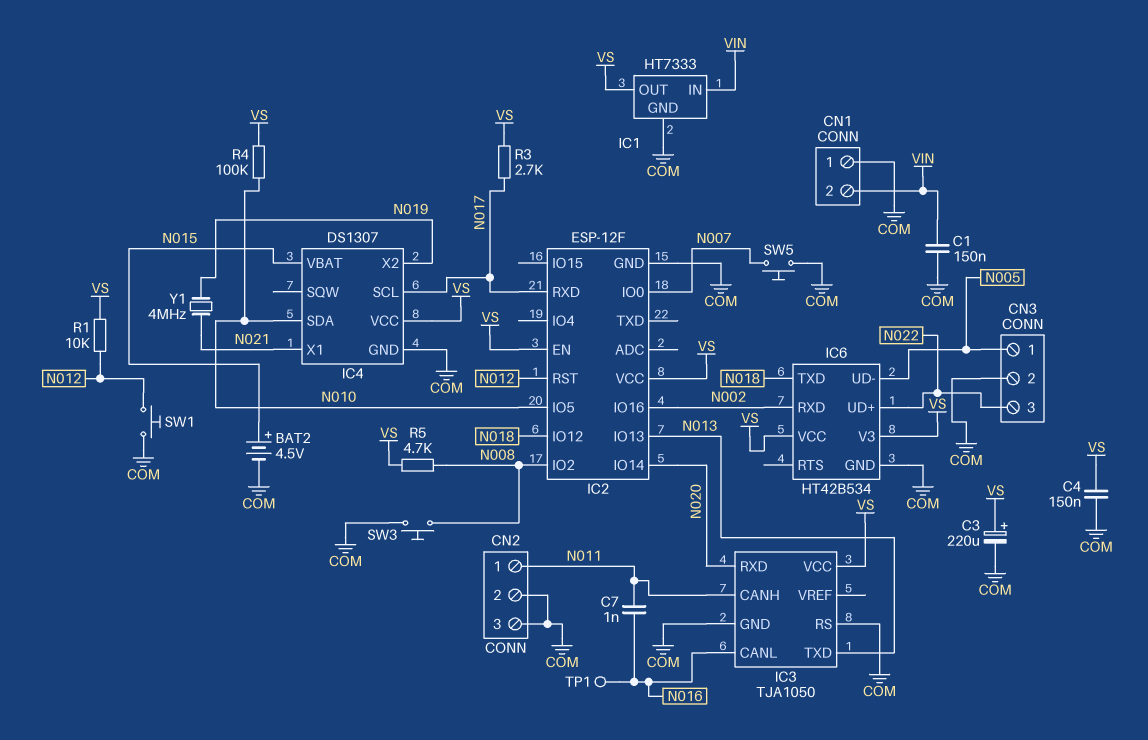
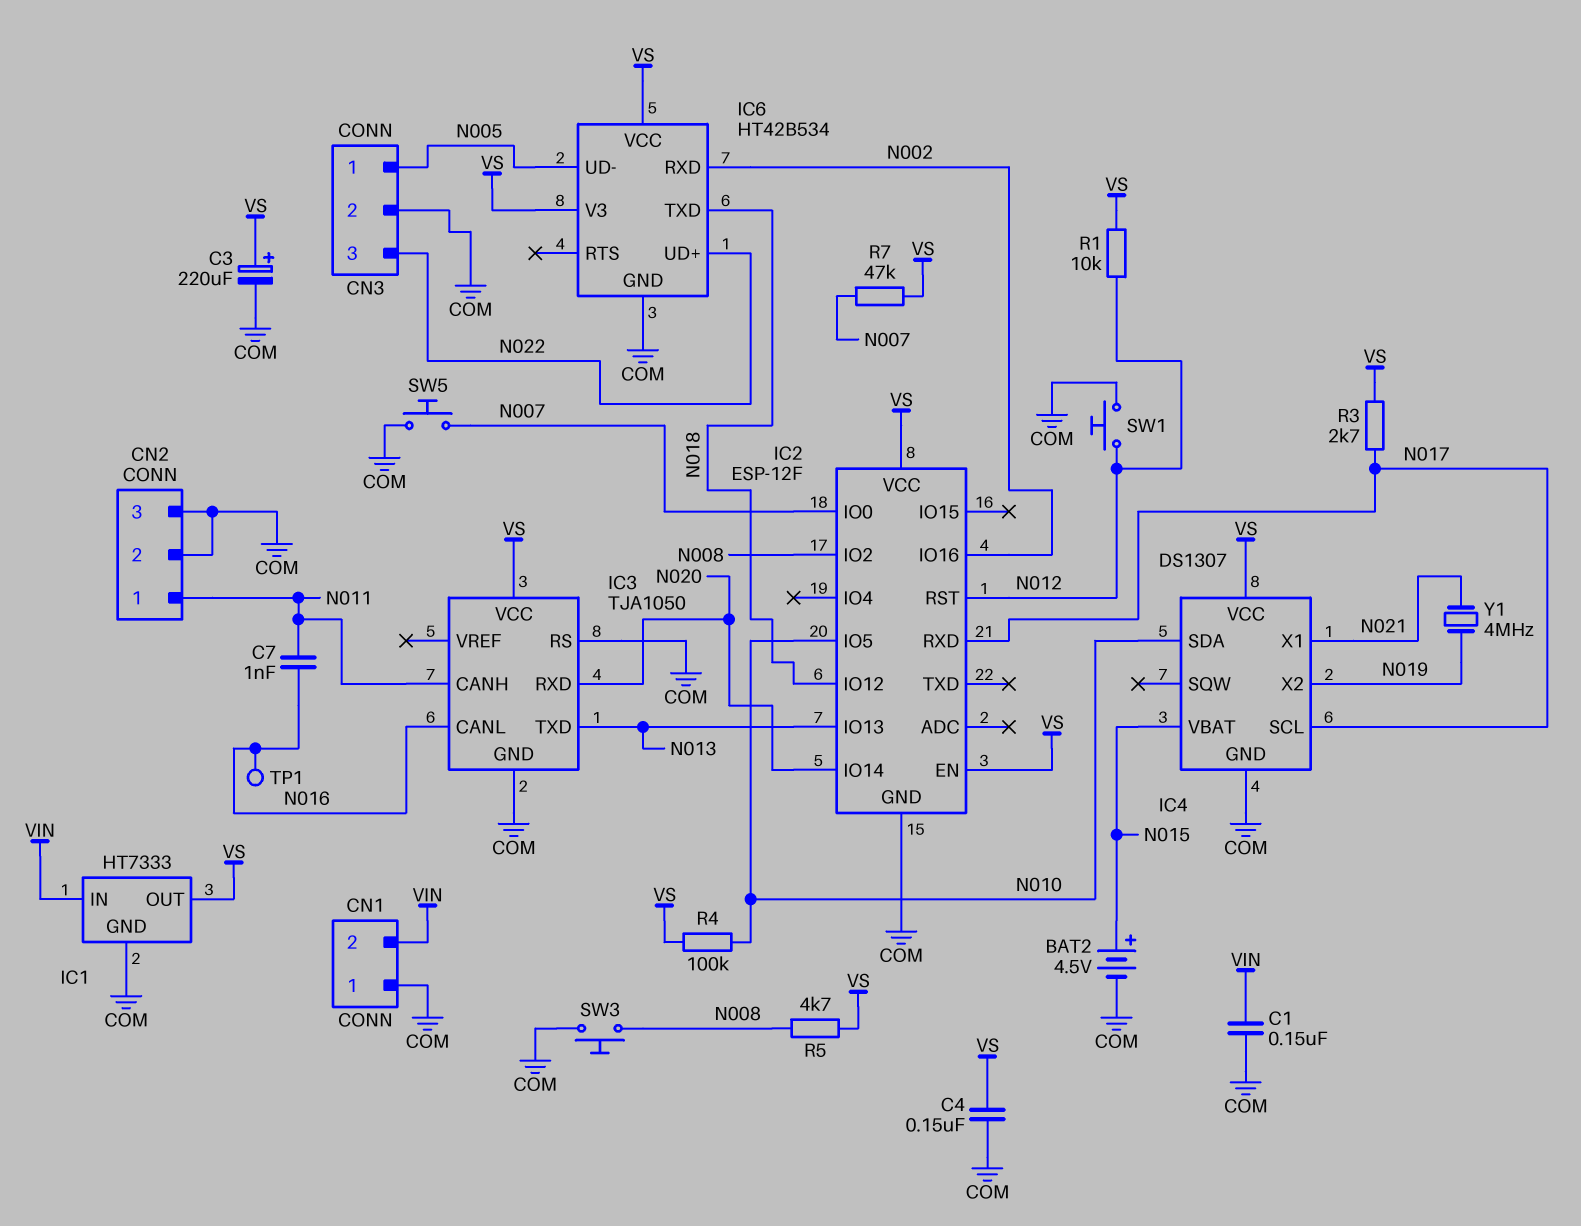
R7: none -> 47k (N007, VS)

